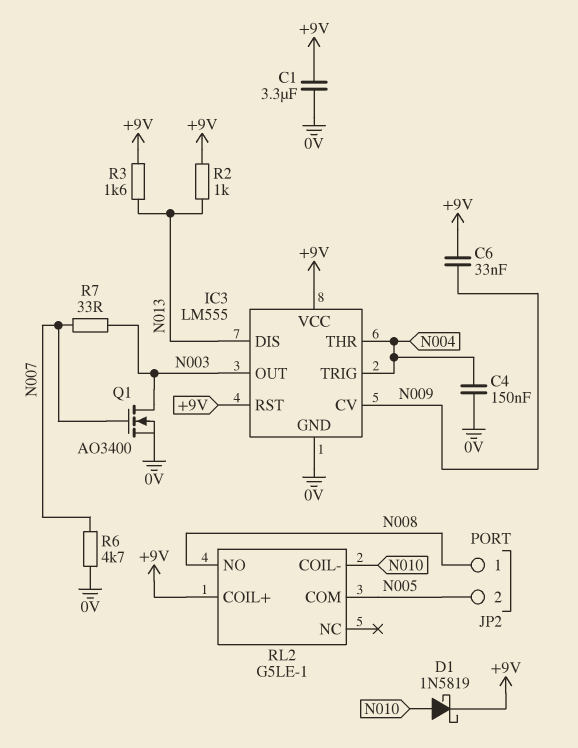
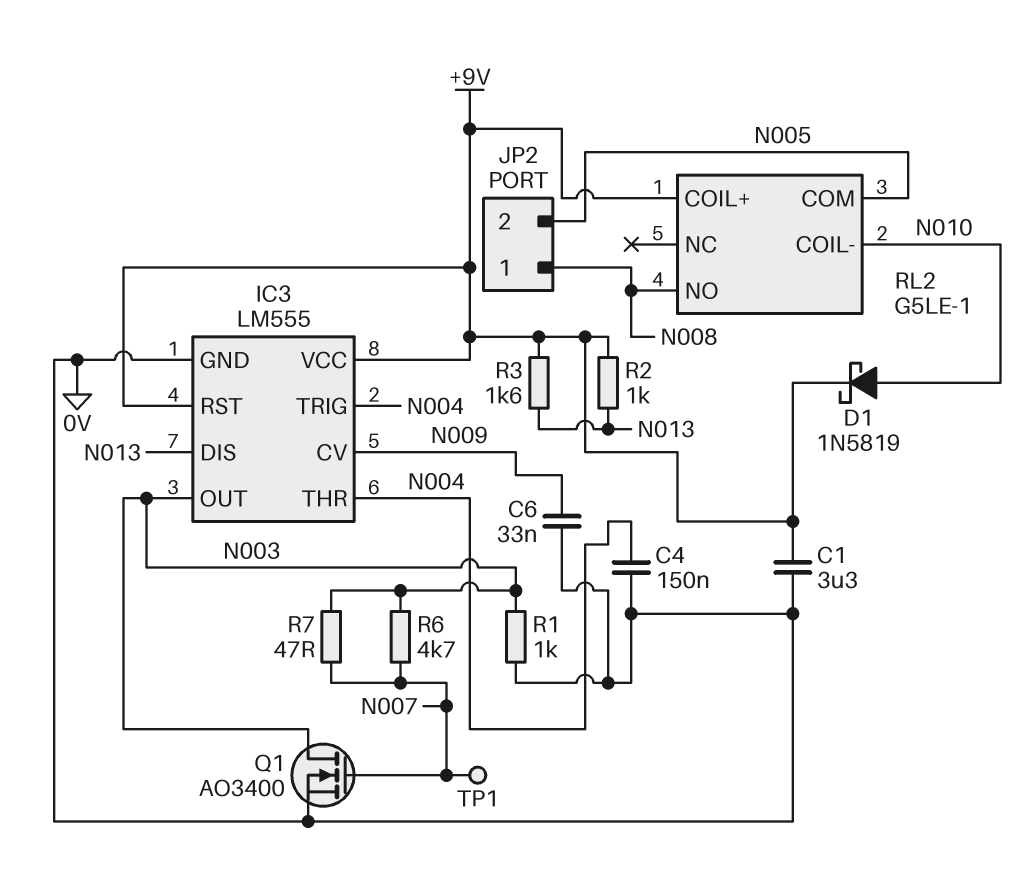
C6: 33nF (+9V, N009) -> 33nF (0V, N009)
R1: none -> 1k (0V, N003)
R6: 4.7k (0V, N007) -> 4.7k (N003, N007)
R7: 33 (N003, N007) -> 47 (N003, N007)
TP1: none -> test point (N007)

